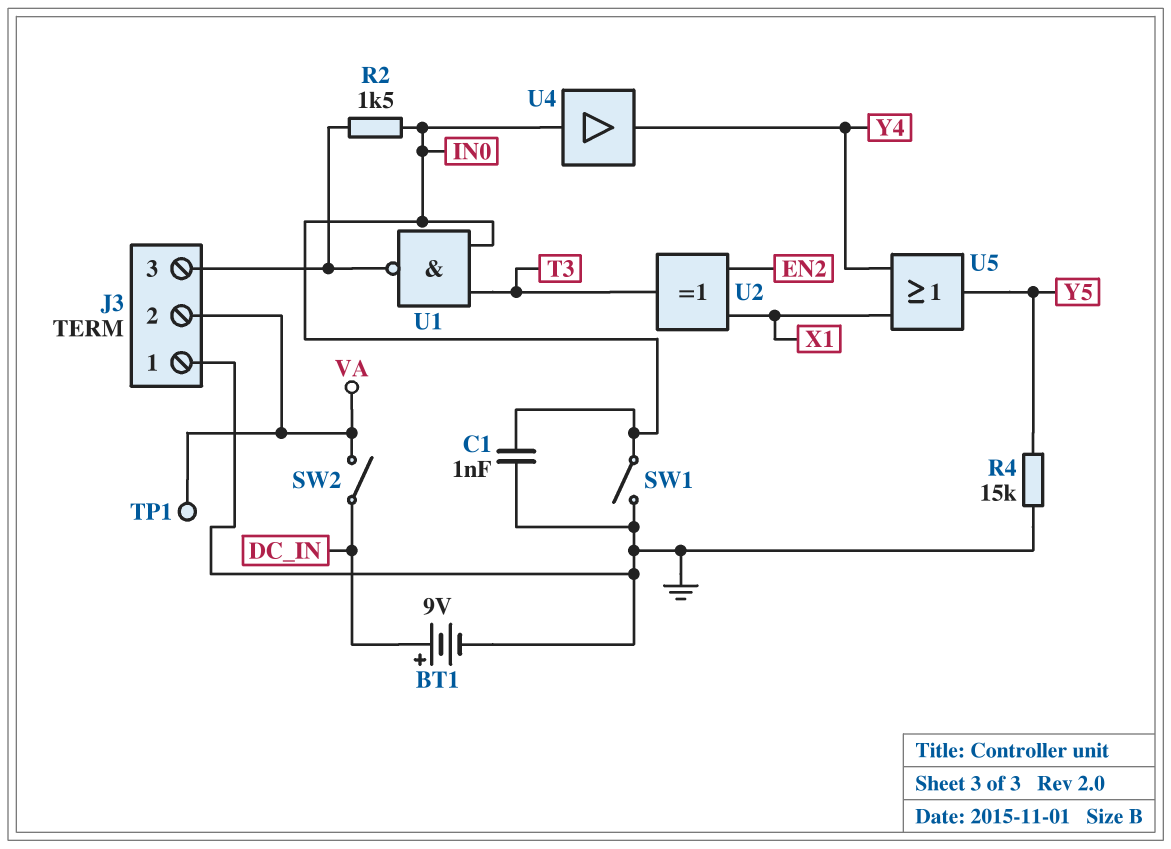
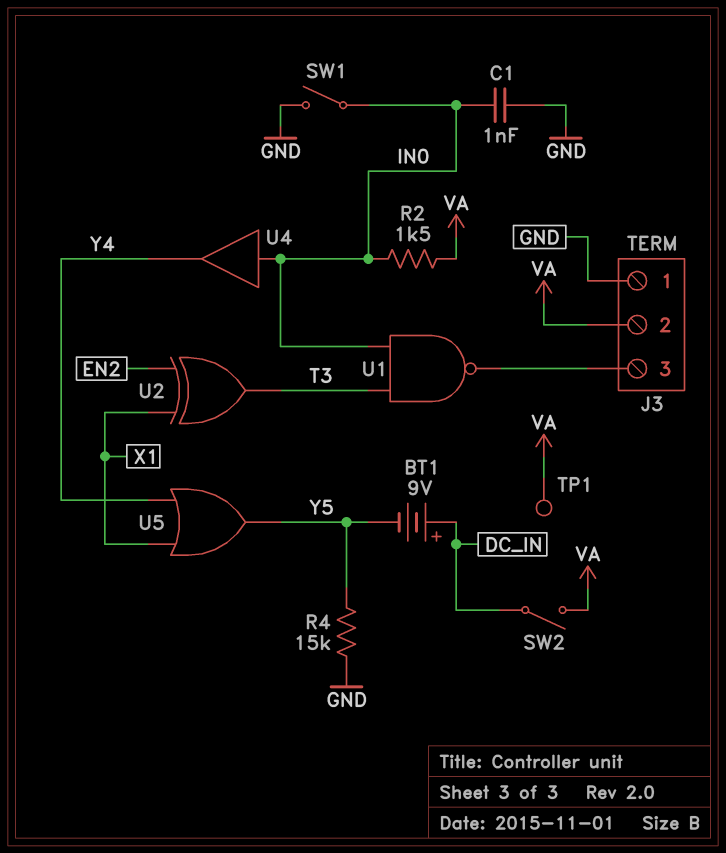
BT1: 9V (plus DC_IN, minus GND) -> 9V (plus DC_IN, minus Y5)
R2: 1.5k (IN0, J3/3) -> 1.5k (IN0, VA)

